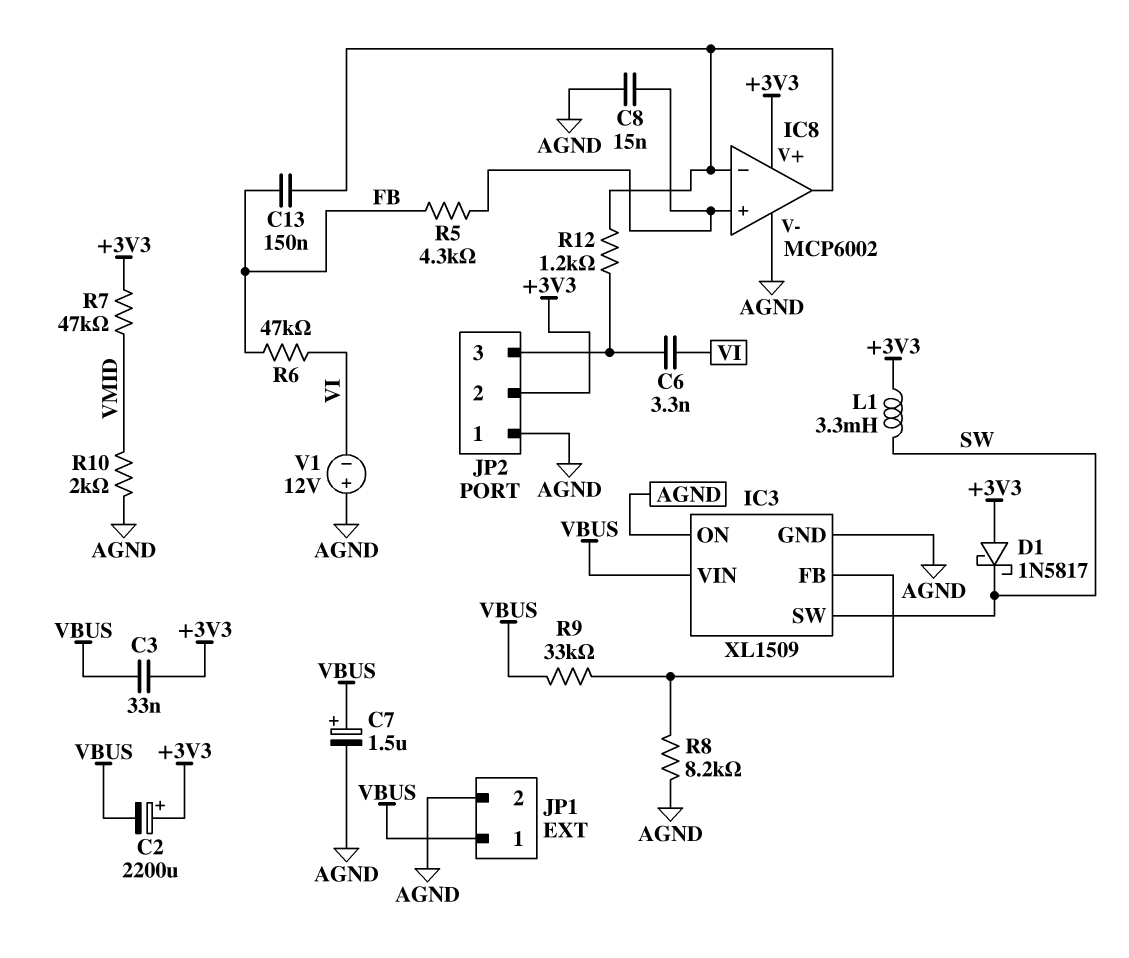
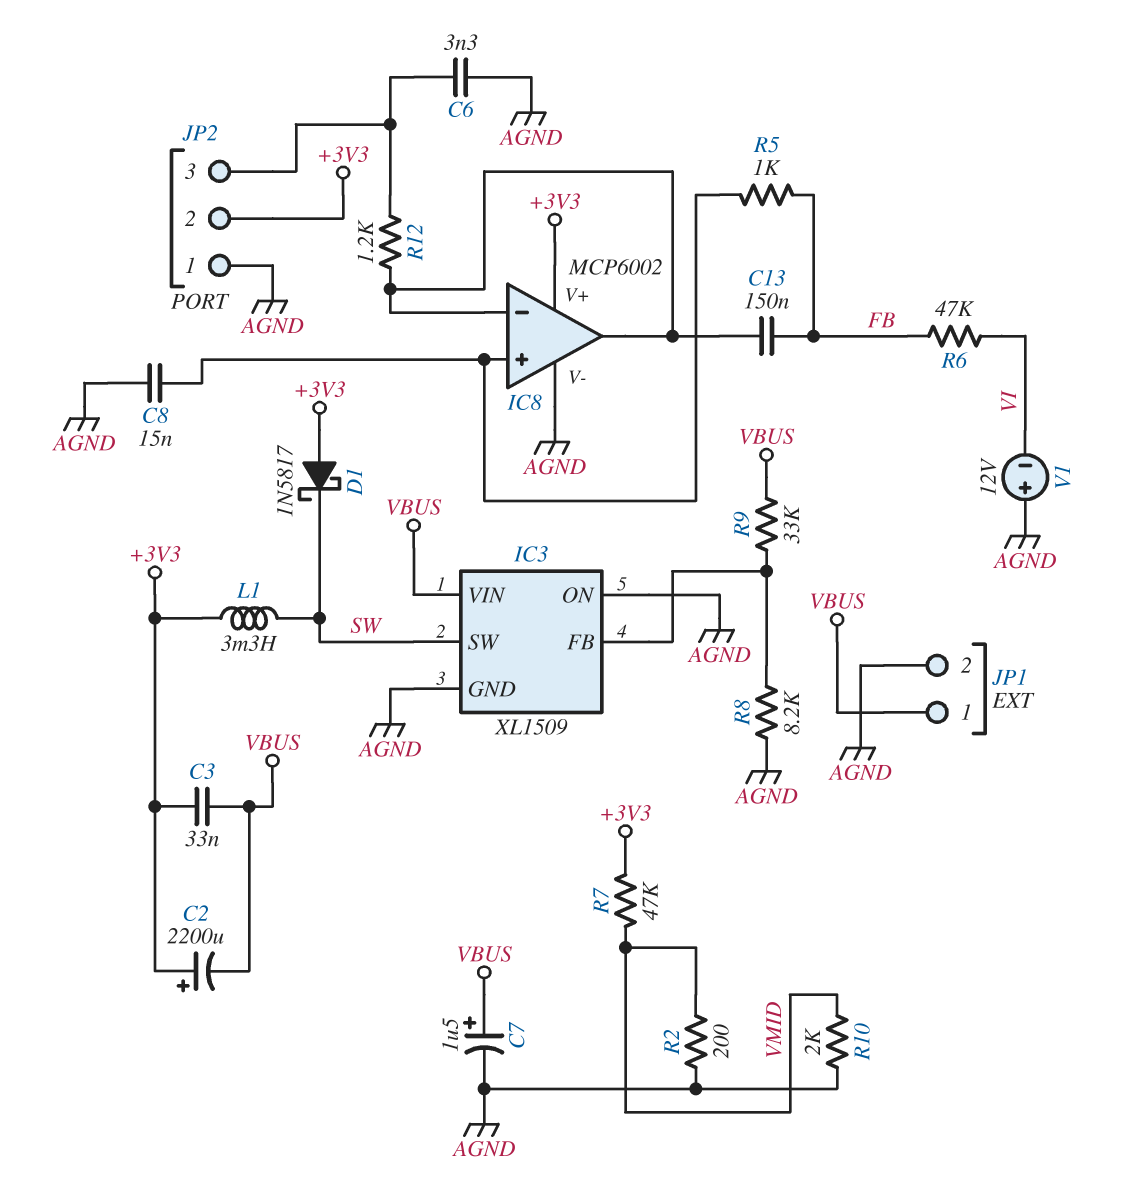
C6: 3.3nF (JP2/3, VI) -> 3.3nF (AGND, JP2/3)
R2: none -> 200 (AGND, VMID)
R5: 4.3k (FB, IC8/in+) -> 1k (FB, IC8/in+)

